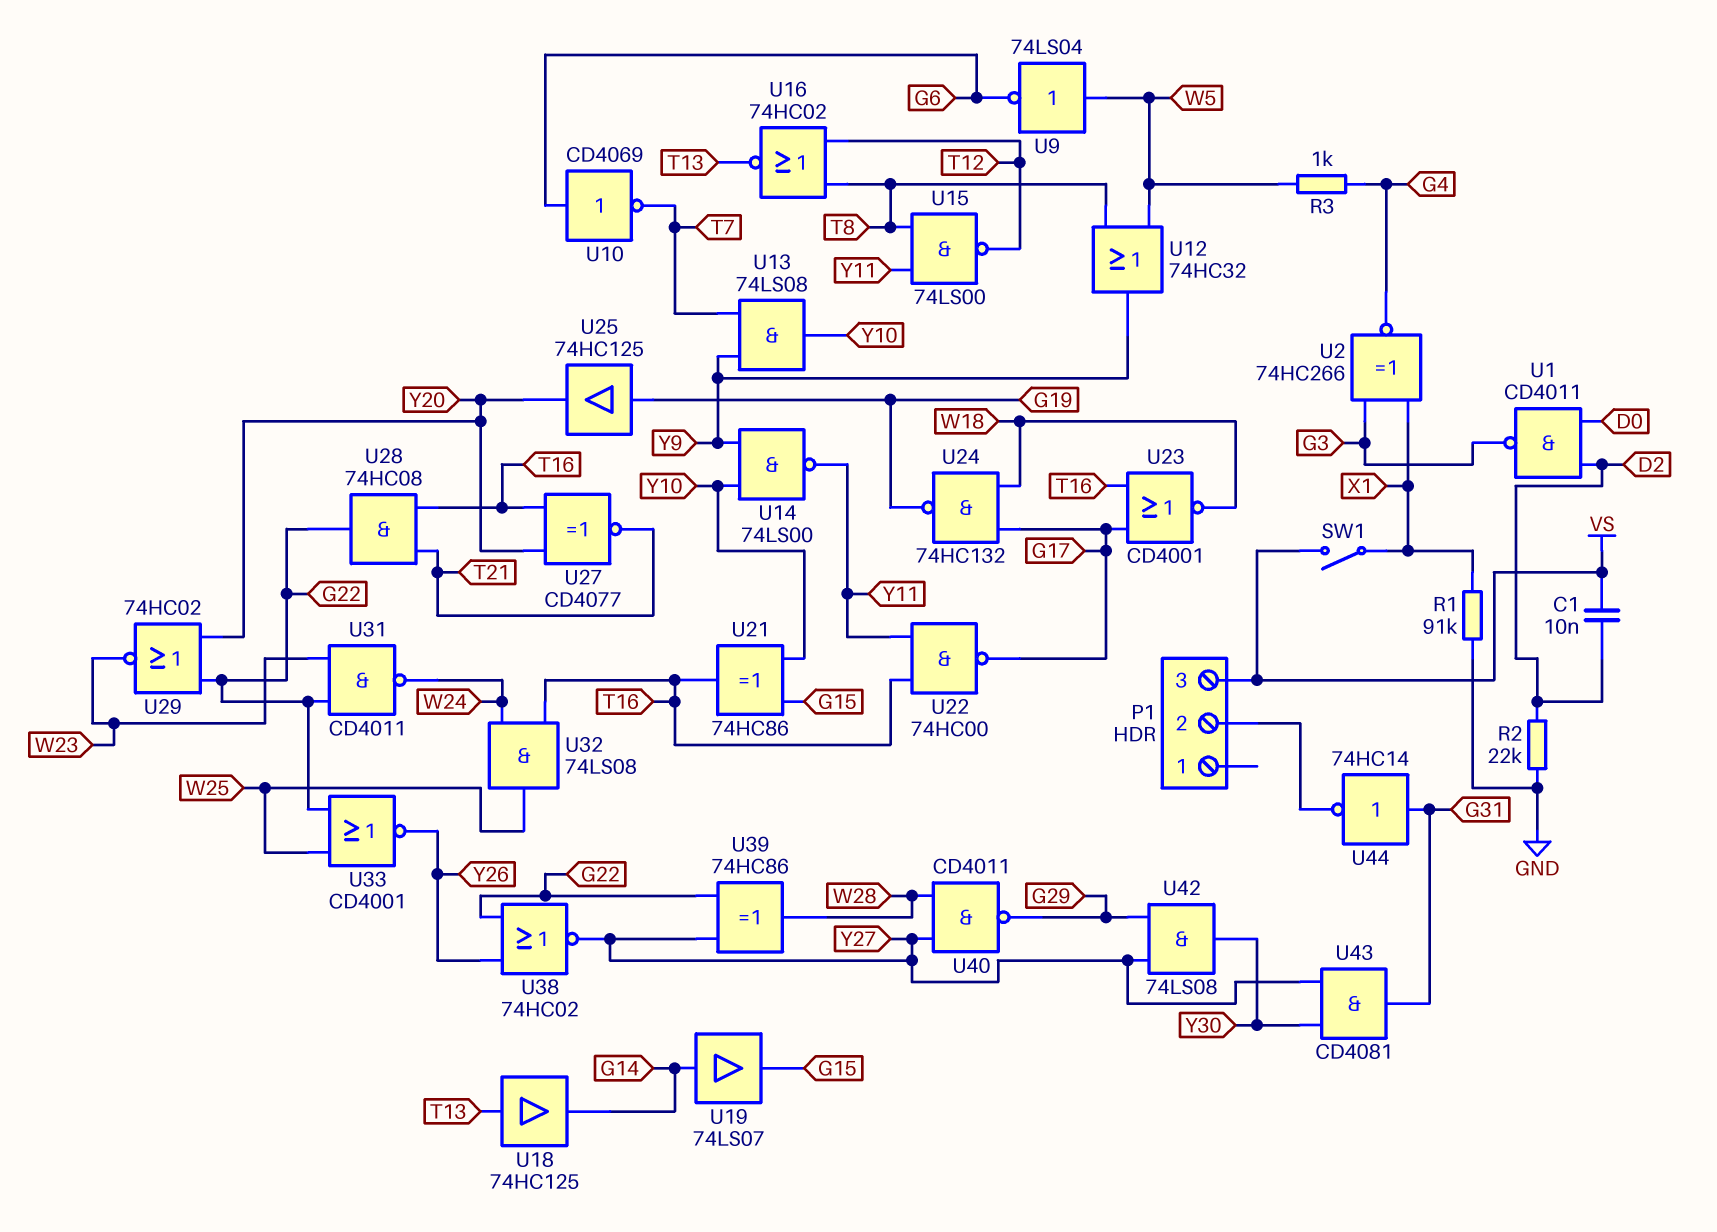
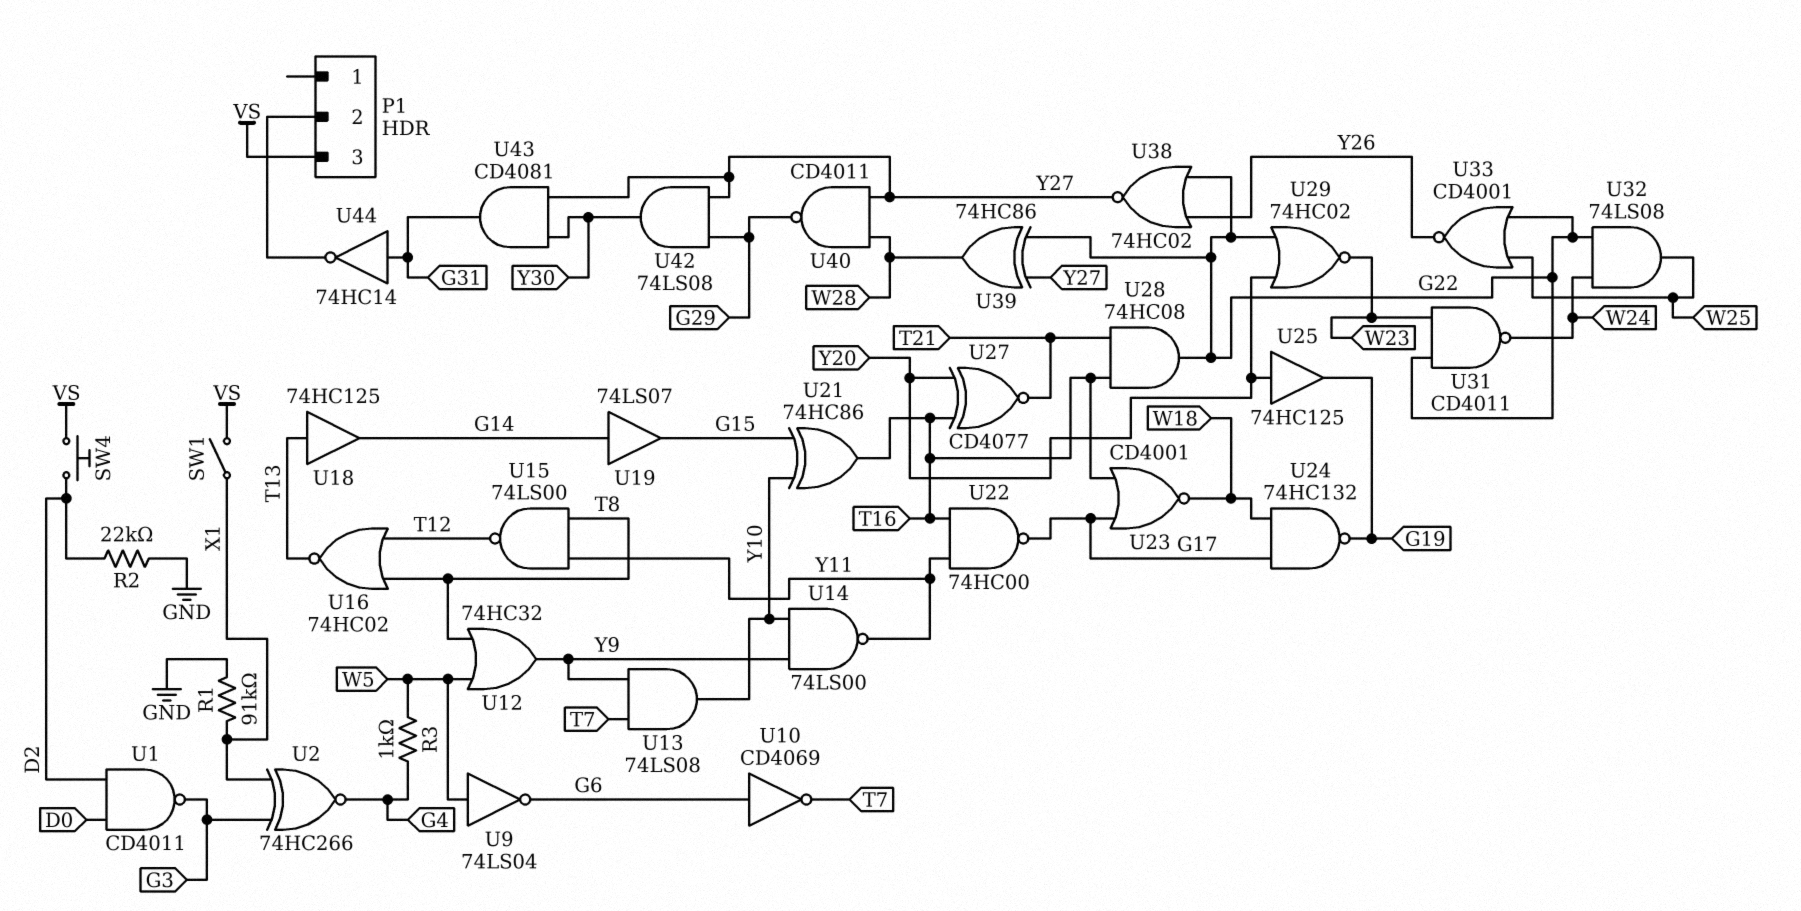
C1: 10nF (D2, VS) -> none
SW4: none -> button (D2, VS)
U25: buffer 74HC125 (in G19, out Y20) -> buffer 74HC125 (in Y20, out G19)
U32: AND 74LS08 (in T16, in W24, out W25) -> AND 74LS08 (in G22, in W24, out W25)

